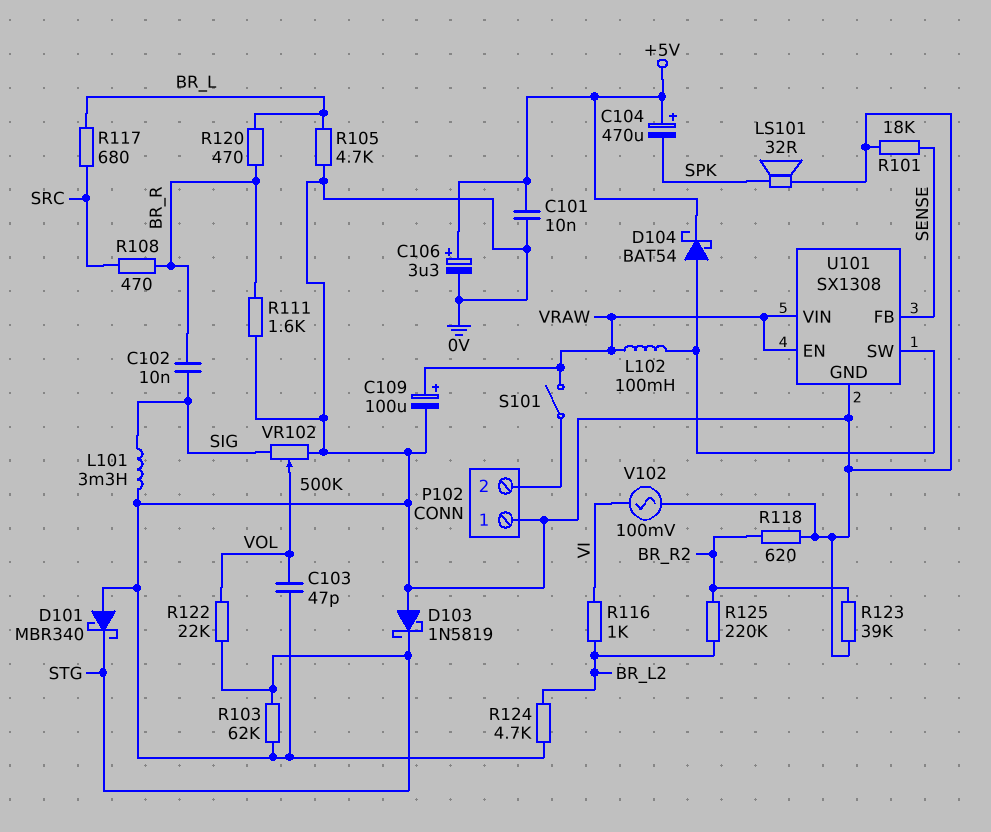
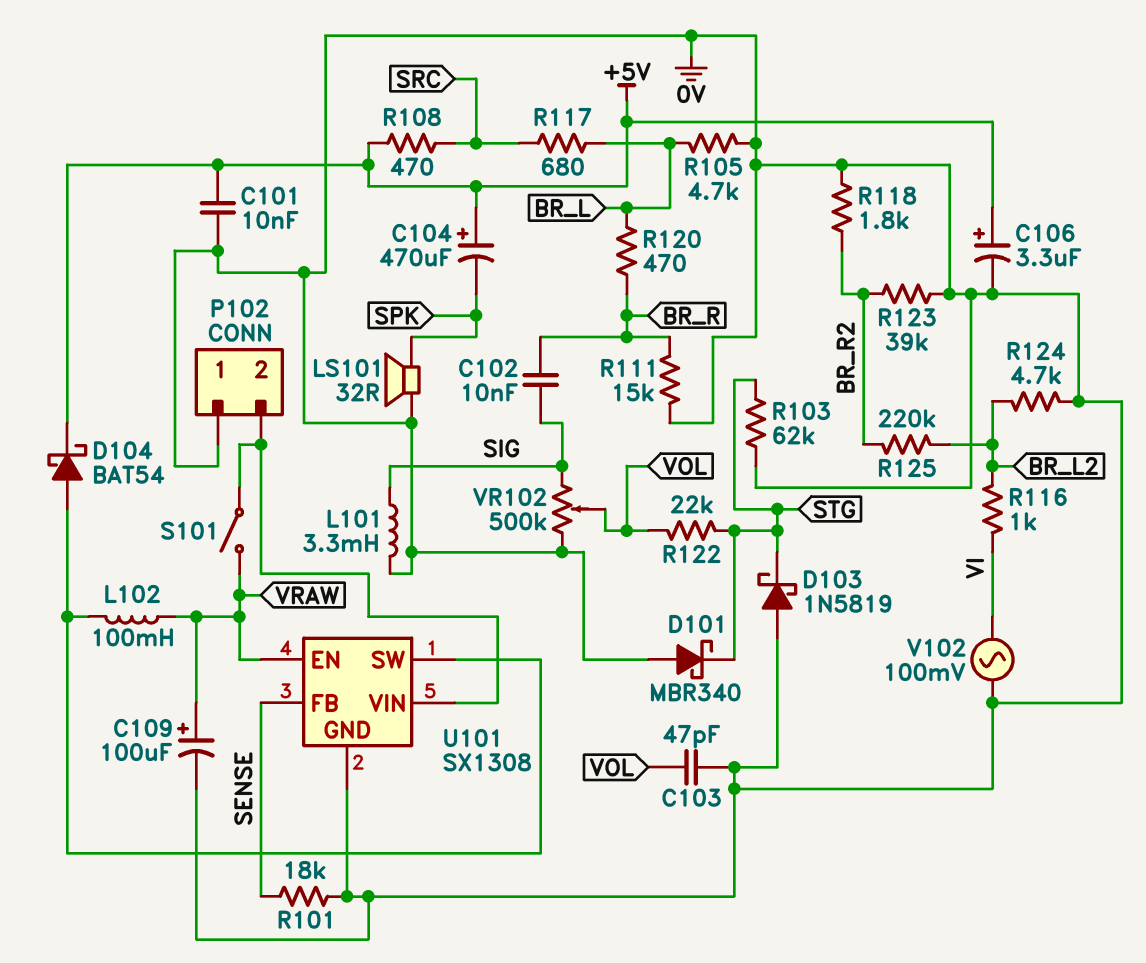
R108: 470 (BR_R, SRC) -> 470 (+5V, SRC)
R111: 1.6k (0V, BR_R) -> 15k (0V, BR_R)
R118: 620 (0V, BR_R2) -> 1.8k (0V, BR_R2)
U101 pin VIN: VRAW -> P102/2

